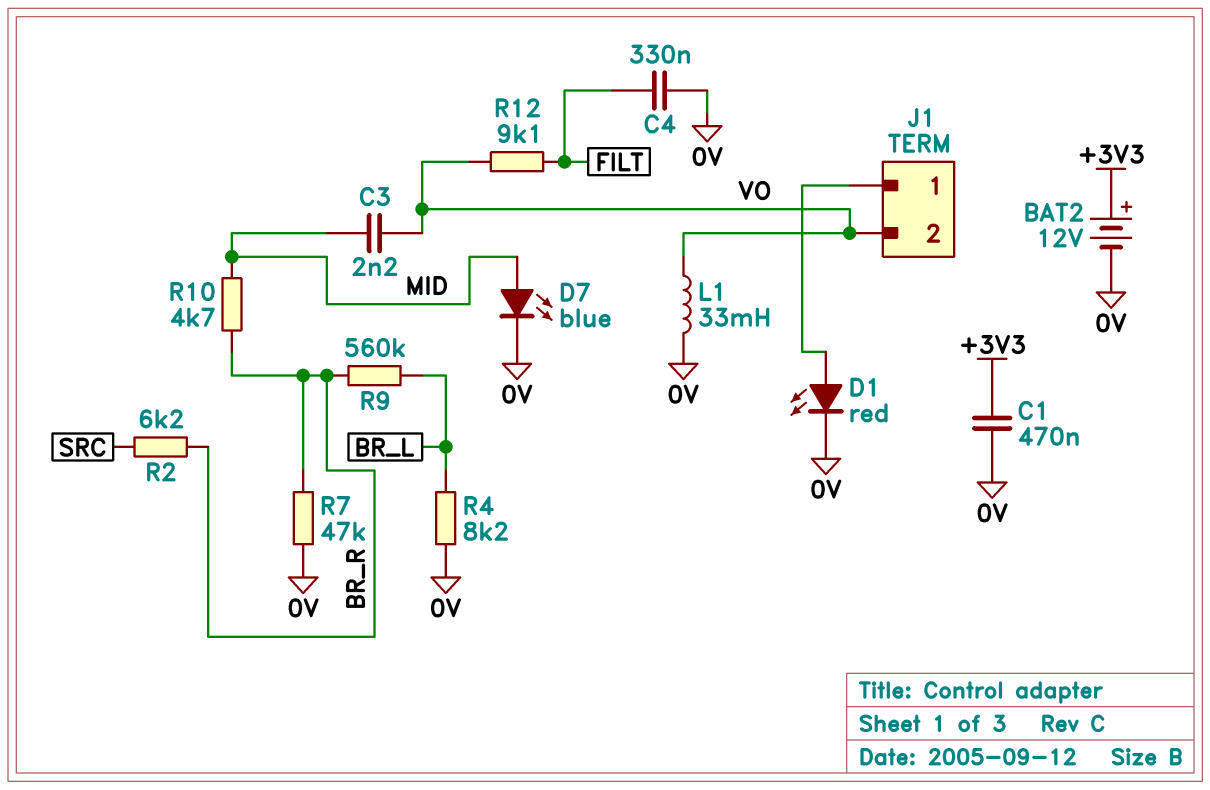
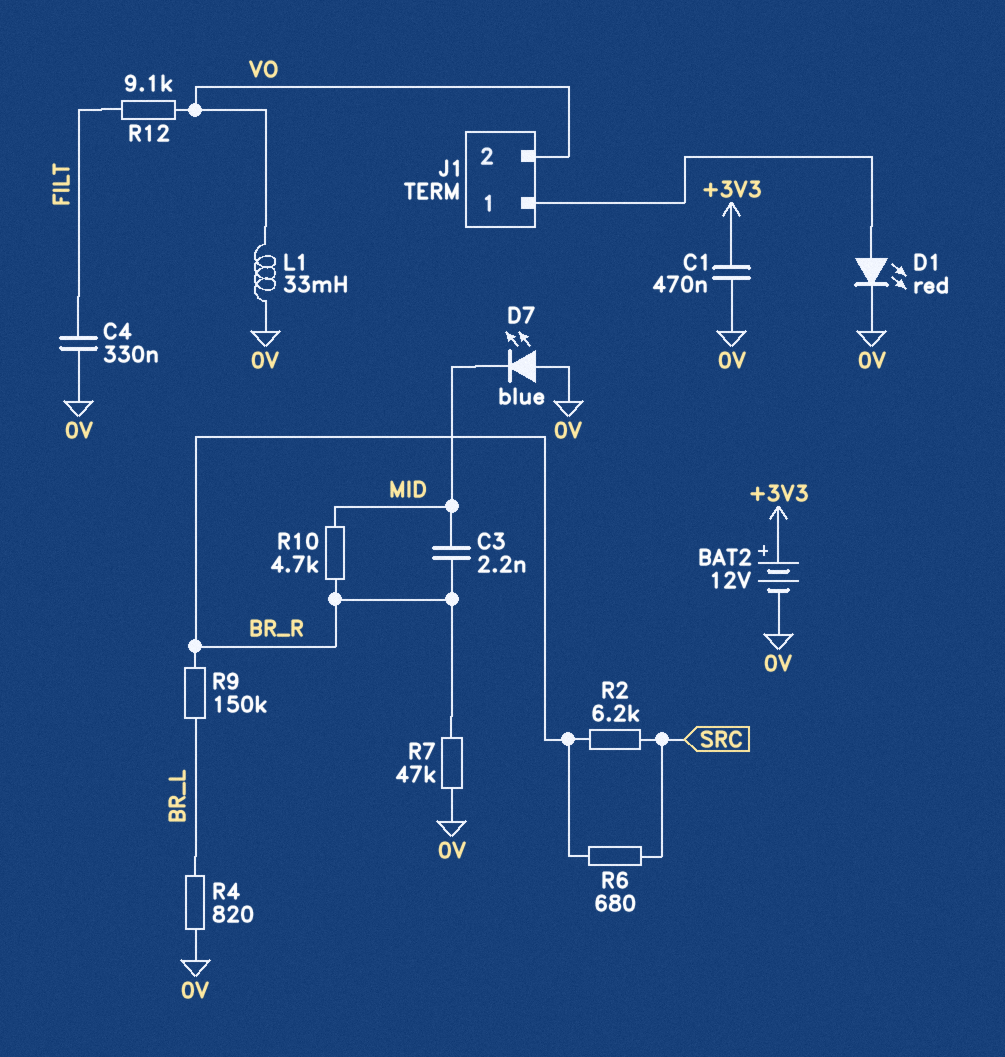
C3: 2.2nF (MID, VO) -> 2.2nF (BR_R, MID)
D7: LED blue (A MID, K 0V) -> LED blue (A 0V, K MID)
R4: 8.2k (0V, BR_L) -> 820 (0V, BR_L)
R6: none -> 680 (BR_R, SRC)
R9: 560k (BR_L, BR_R) -> 150k (BR_L, BR_R)

